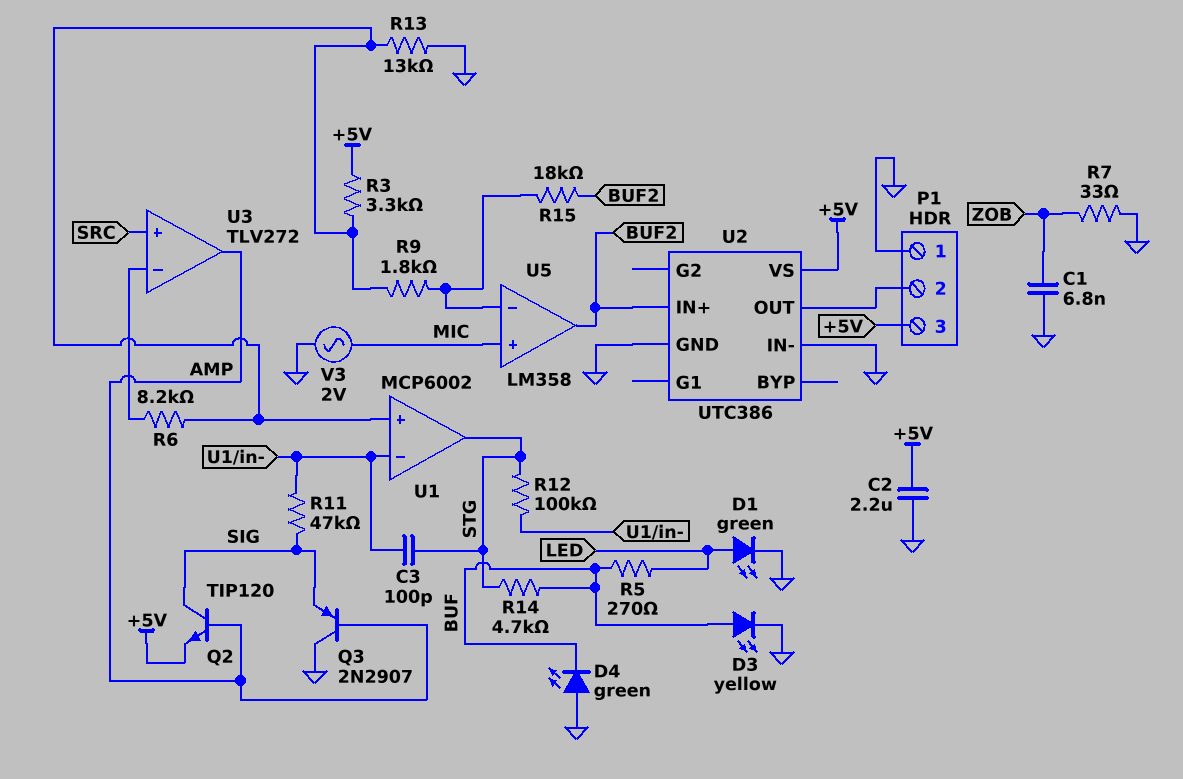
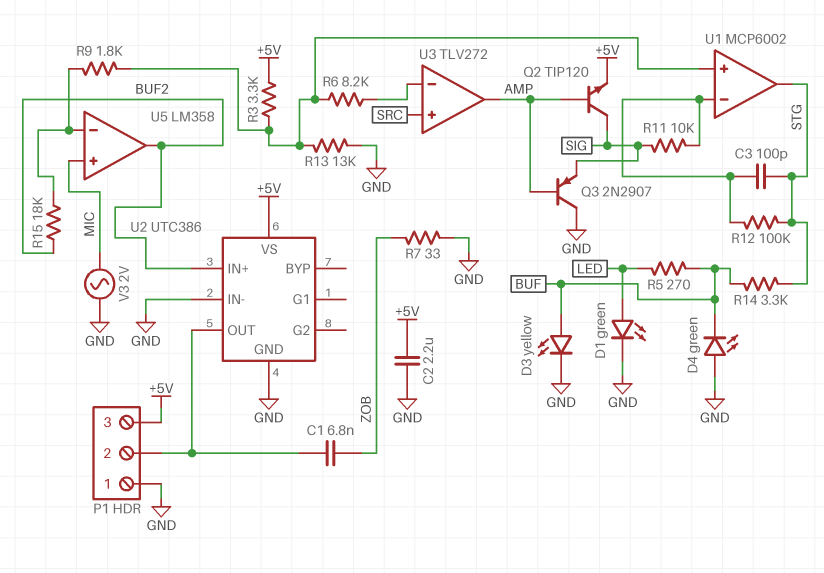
C1: 6.8nF (GND, ZOB) -> 6.8nF (P1/2, ZOB)
R11: 47k (SIG, U1/in-) -> 10k (SIG, U1/in-)
R14: 4.7k (BUF, STG) -> 3.3k (BUF, STG)

